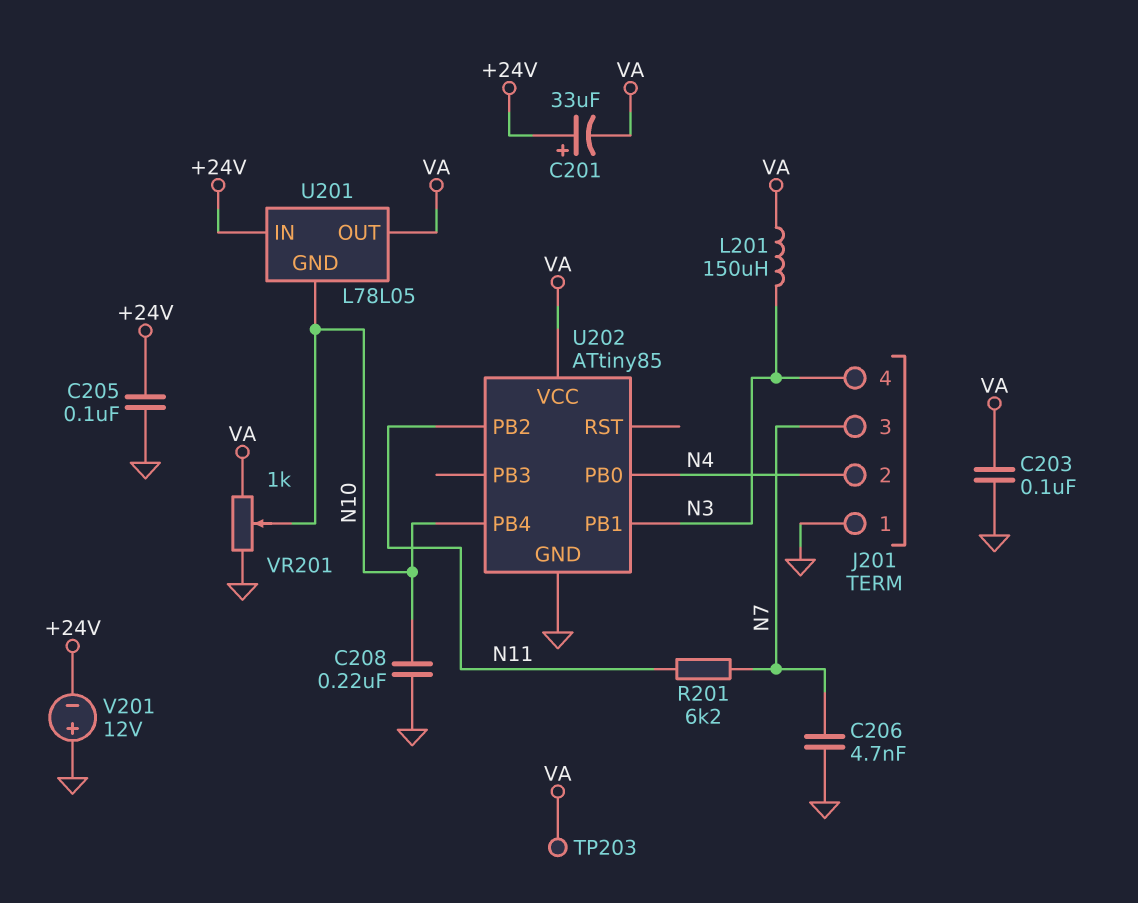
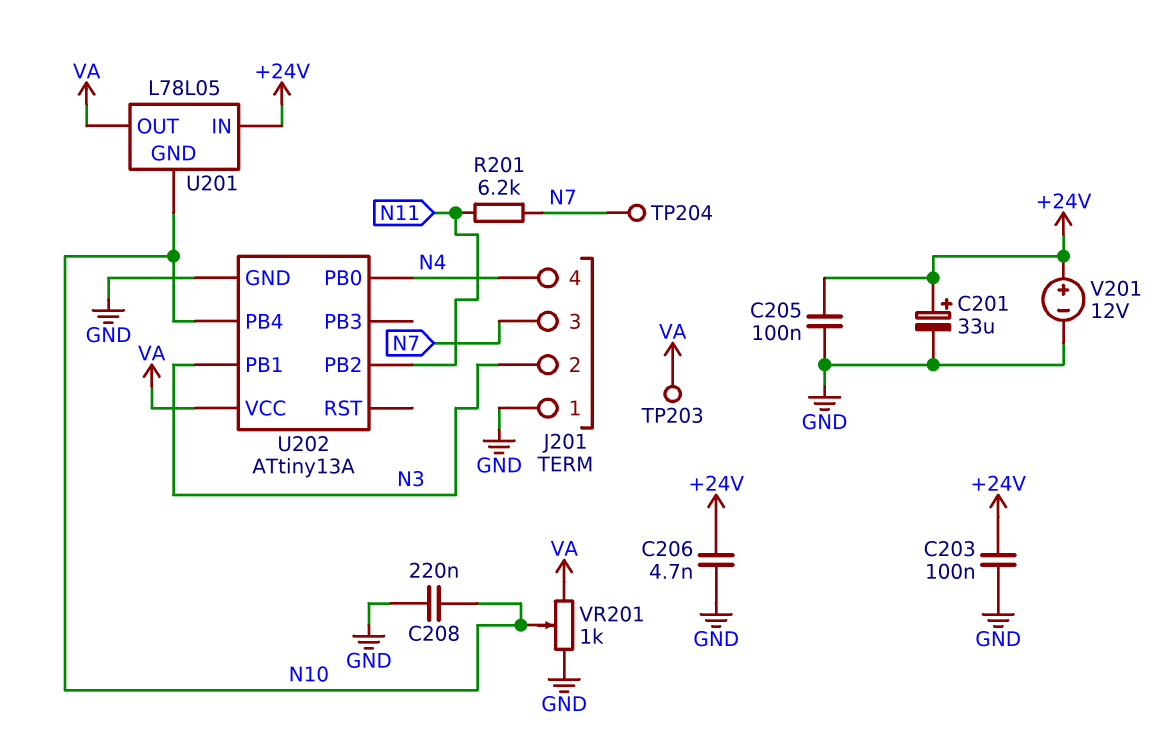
C201: 33uF (plus +24V, minus VA) -> 33uF (plus +24V, minus GND)
C203: 100nF (GND, VA) -> 100nF (+24V, GND)
C206: 4.7nF (GND, N7) -> 4.7nF (+24V, GND)
J201 pin 2: N4 -> N3
J201 pin 4: N3 -> N4
L201: 150uH (N3, VA) -> none
TP204: none -> test point (N7)
U202: ATtiny85 -> ATtiny13A
V201: 12V (plus GND, minus +24V) -> 12V (plus +24V, minus GND)

